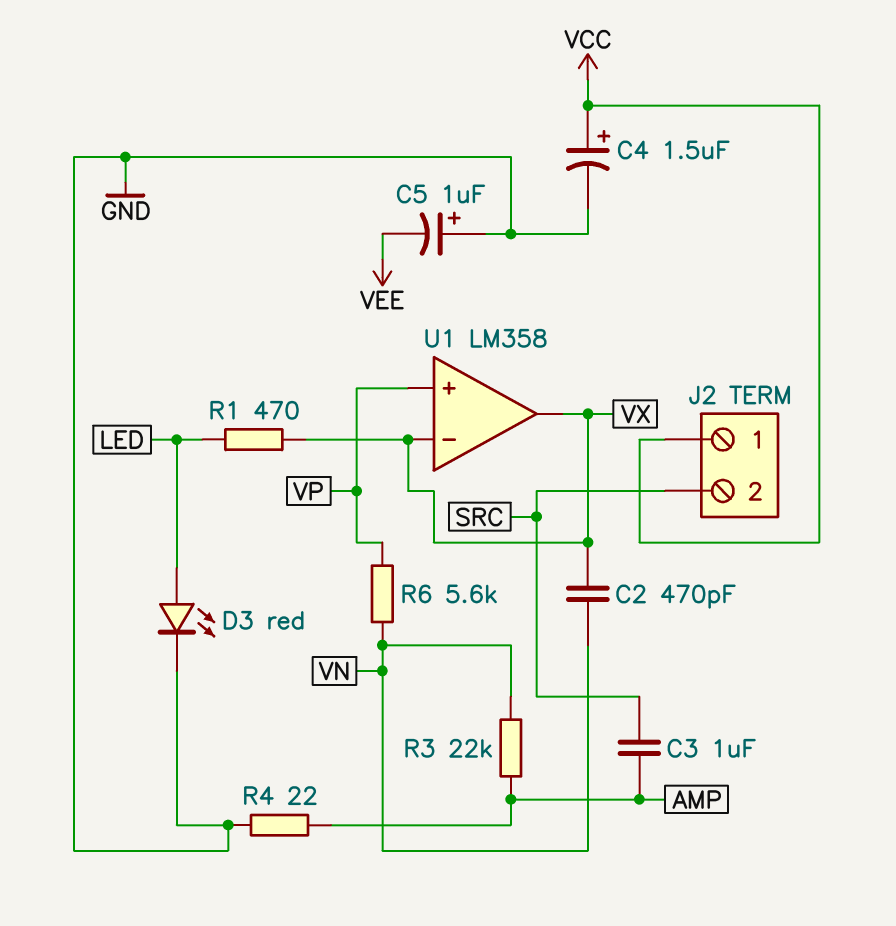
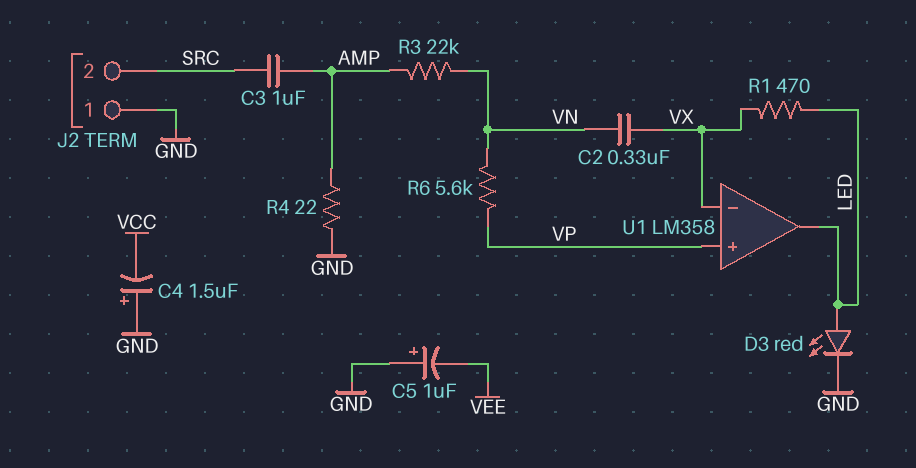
C2: 470pF (VN, VX) -> 330nF (VN, VX)
C4: 1.5uF (plus VCC, minus GND) -> 1.5uF (plus GND, minus VCC)
J2 pin 1: VCC -> GND
U1 pin out: VX -> LED

